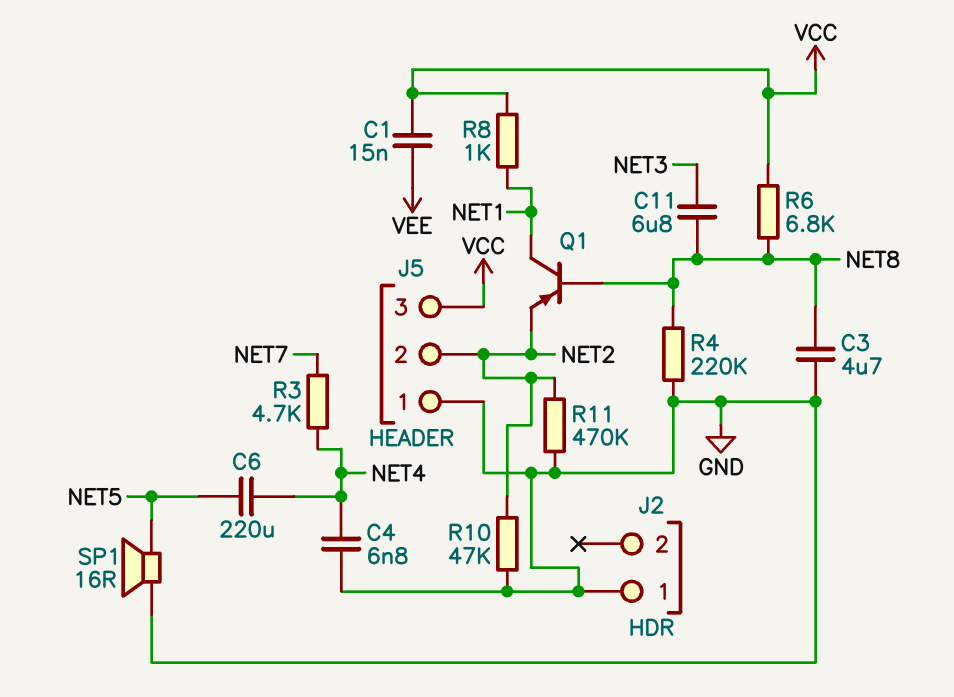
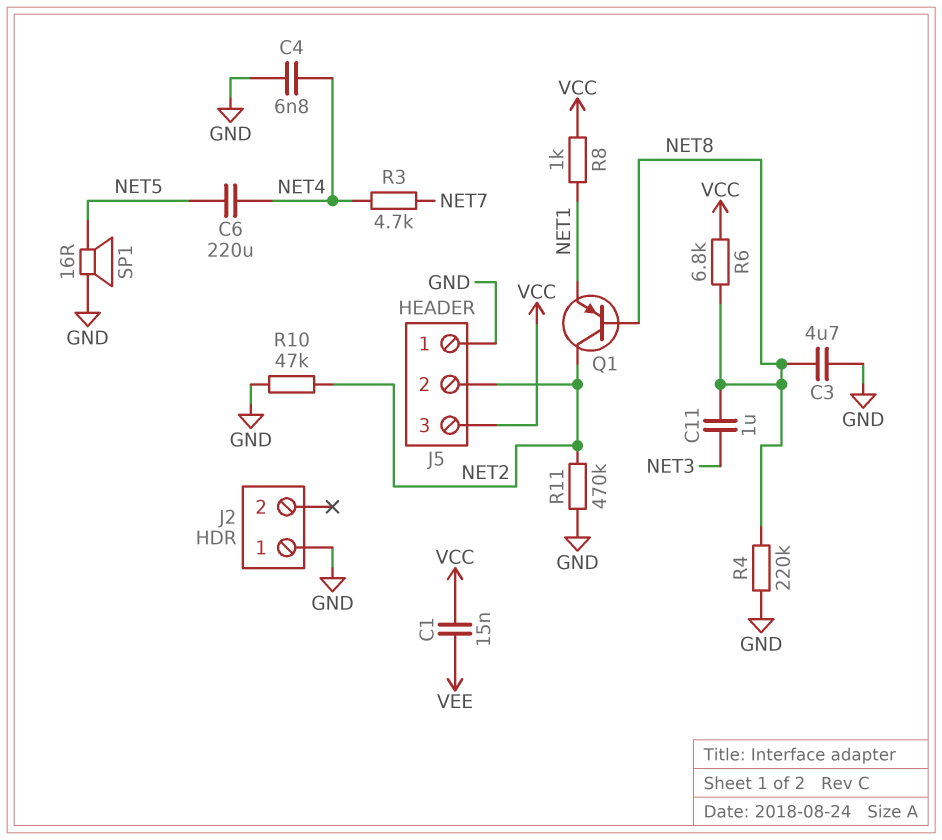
C11: 6.8uF (NET3, NET8) -> 1uF (NET3, NET8)
Q1: PNP (B NET8, C NET1, E NET2) -> PNP (B NET8, C NET2, E NET1)

